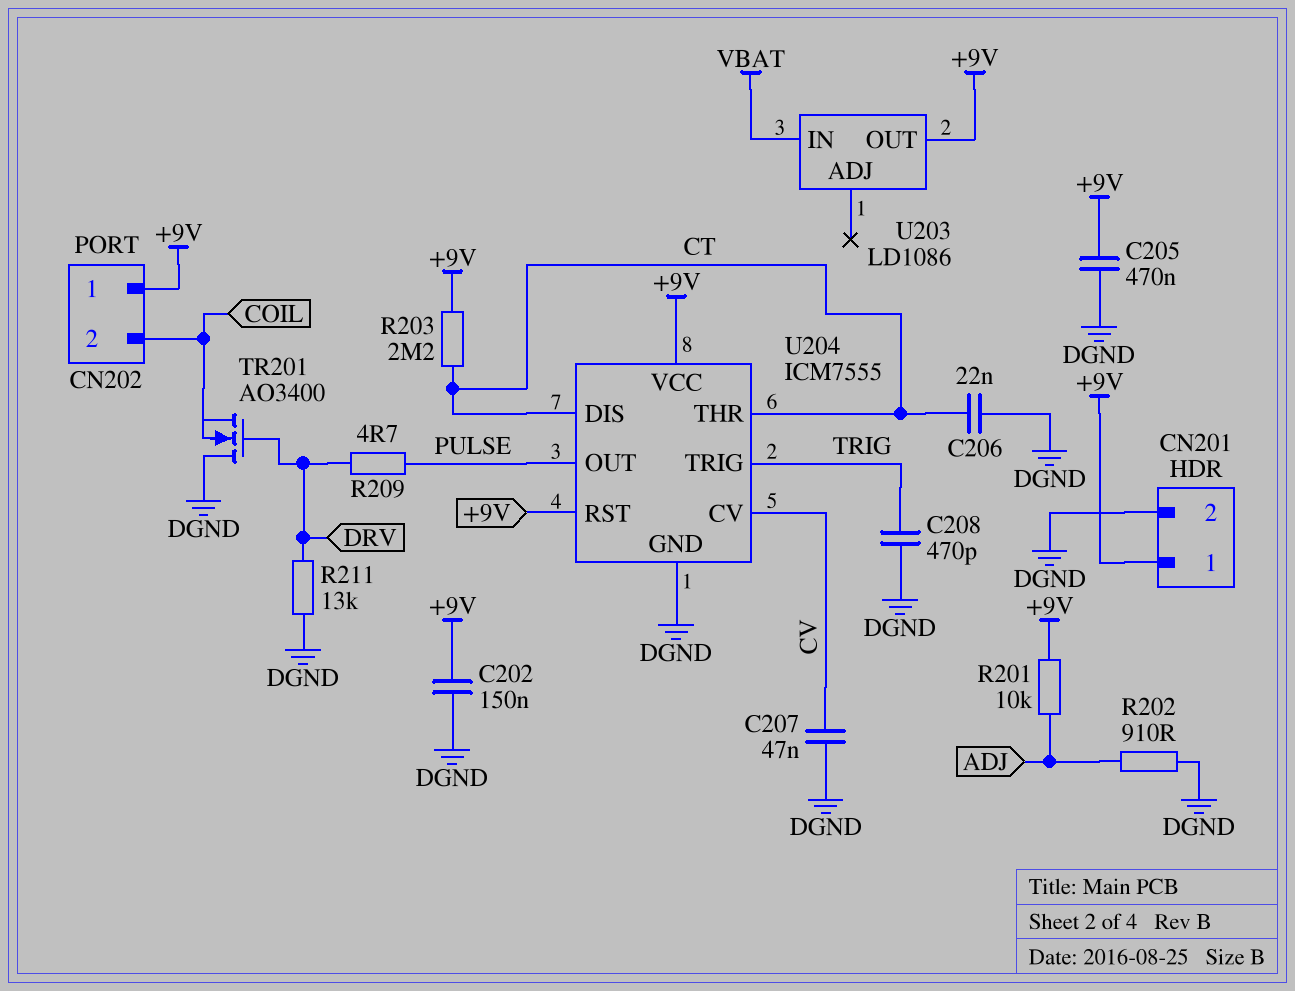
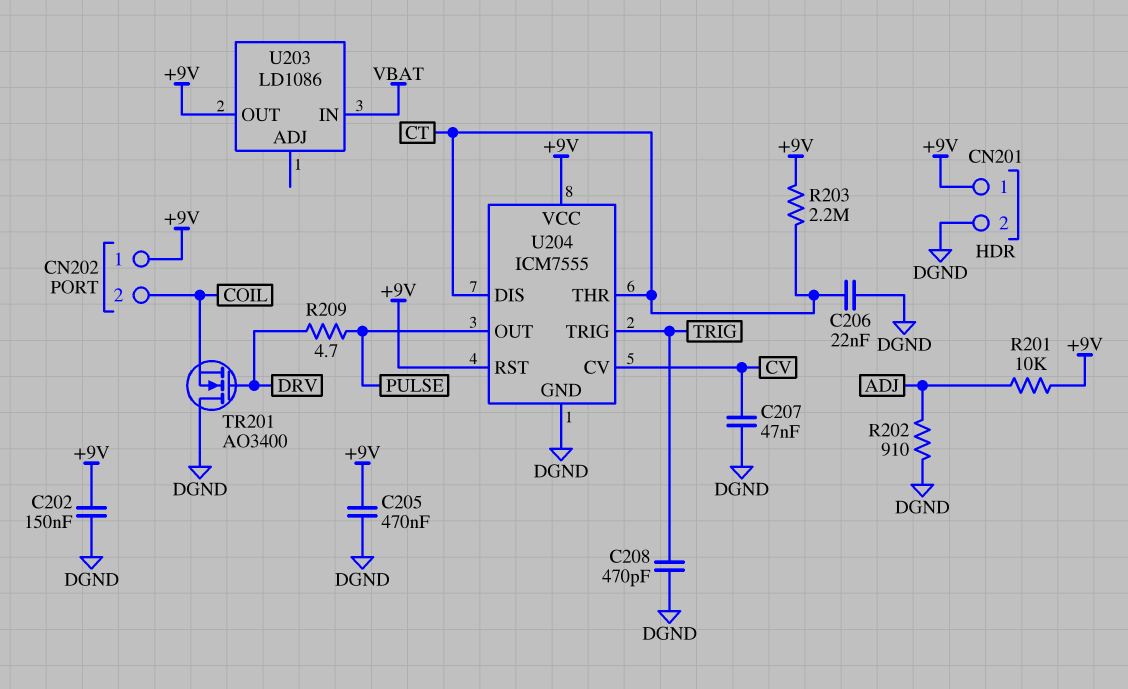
R211: 13k (DGND, DRV) -> none

